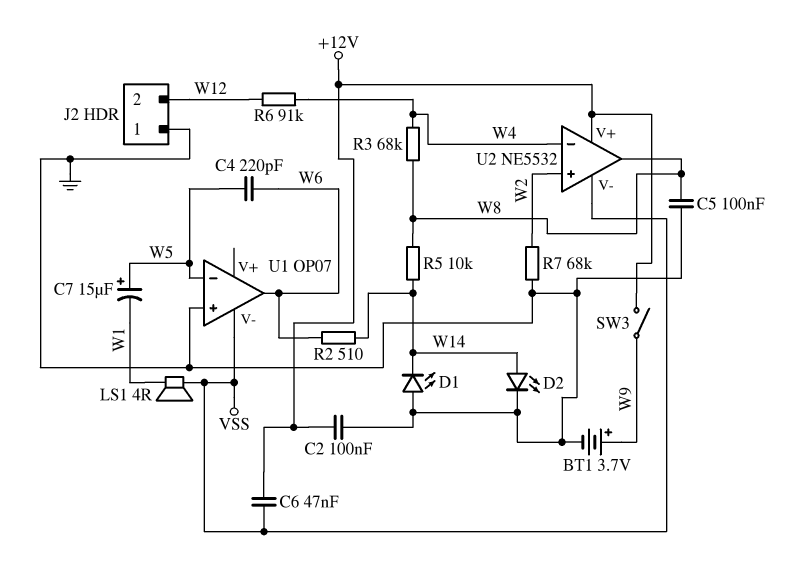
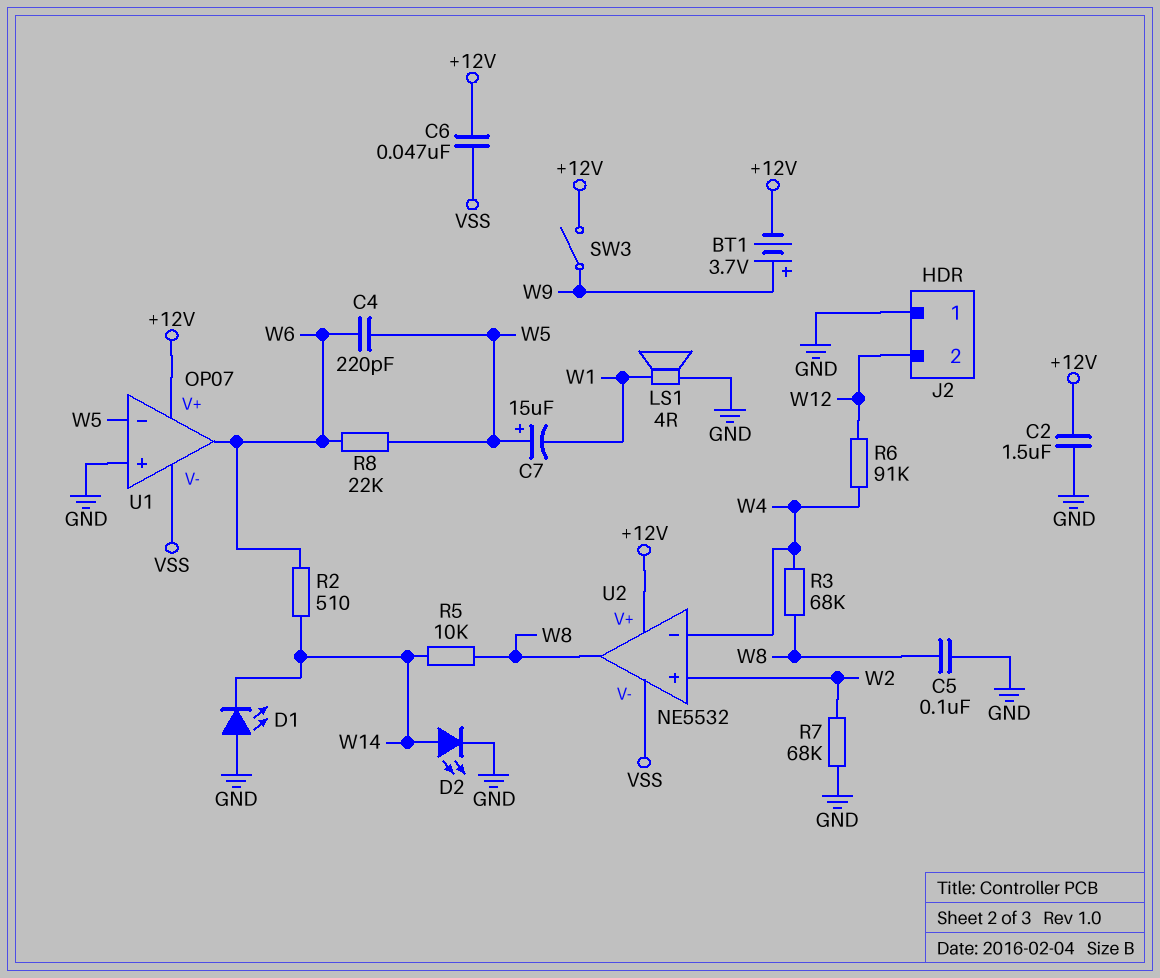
BT1: 3.7V (plus W9, minus GND) -> 3.7V (plus W9, minus +12V)
C2: 100nF (+12V, GND) -> 1.5uF (+12V, GND)
LS1: speaker 4R (VSS, W1) -> speaker 4R (GND, W1)
R8: none -> 22k (W5, W6)
U1 pin V+: none -> +12V

